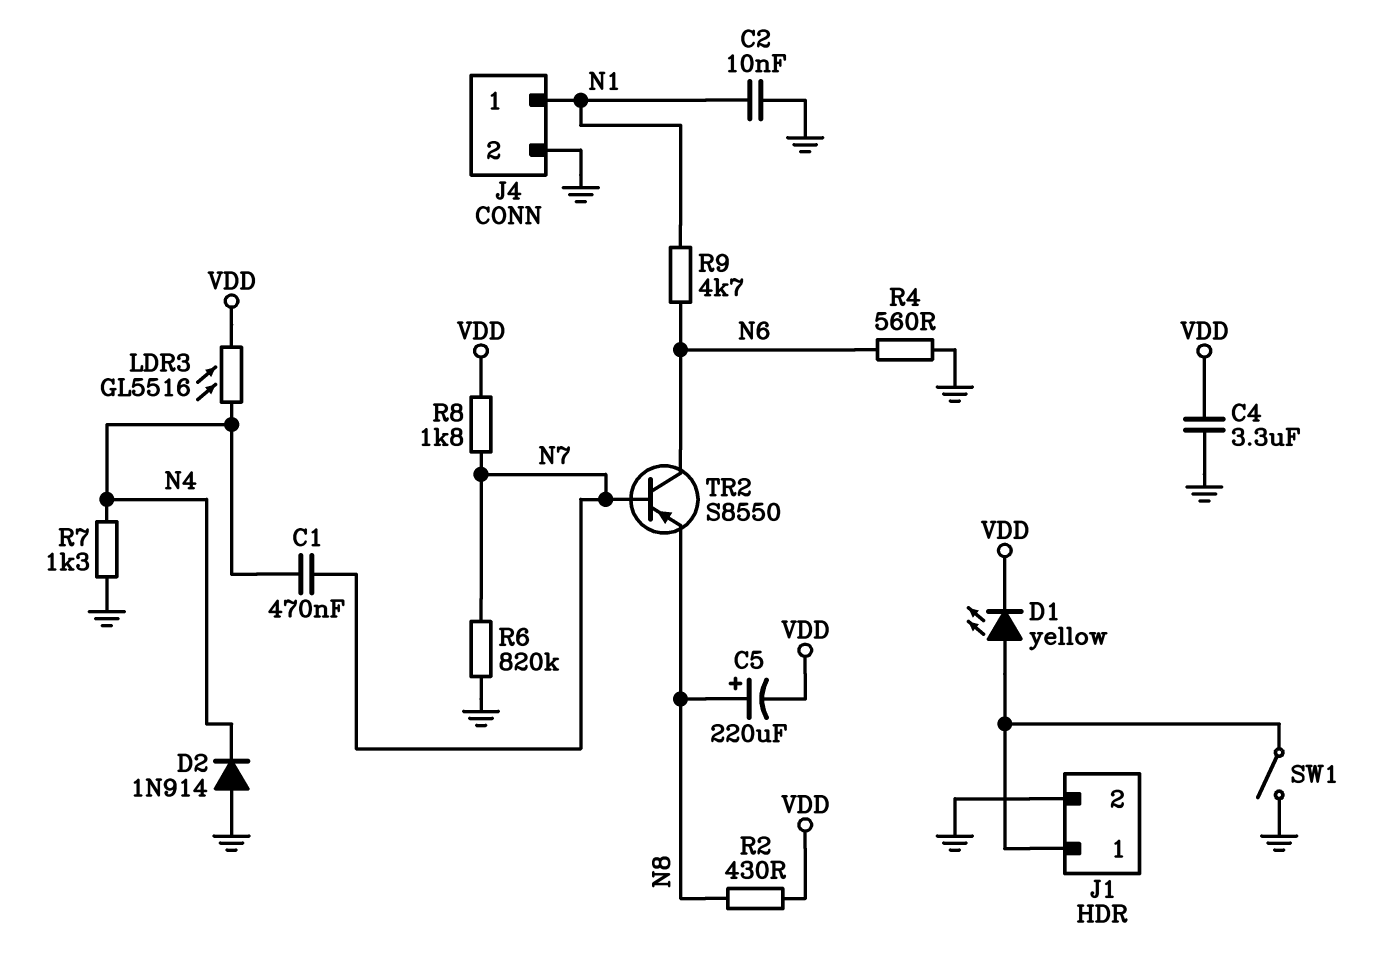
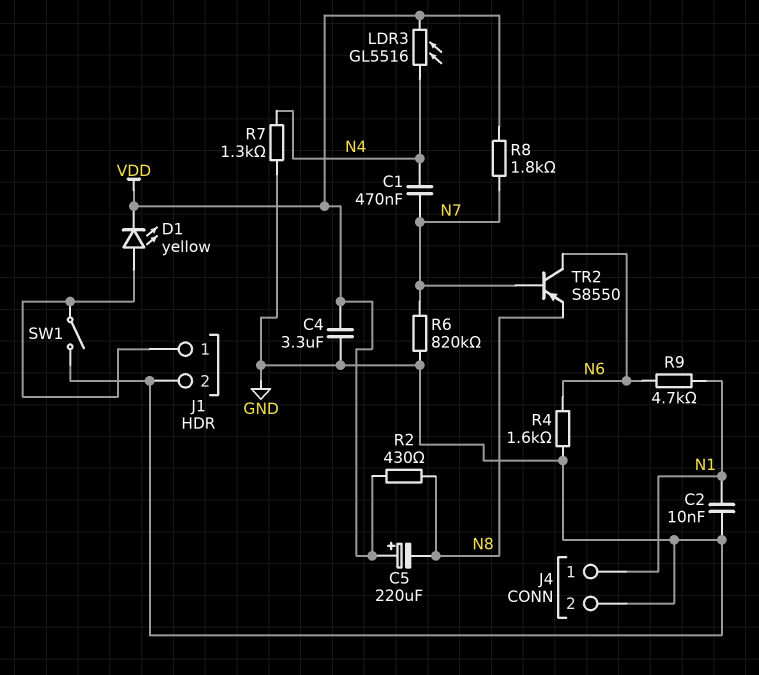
C5: 220uF (plus N8, minus VDD) -> 220uF (plus VDD, minus N8)
D2: diode 1N914 (A GND, K N4) -> none
R4: 560 (GND, N6) -> 1.6k (GND, N6)

